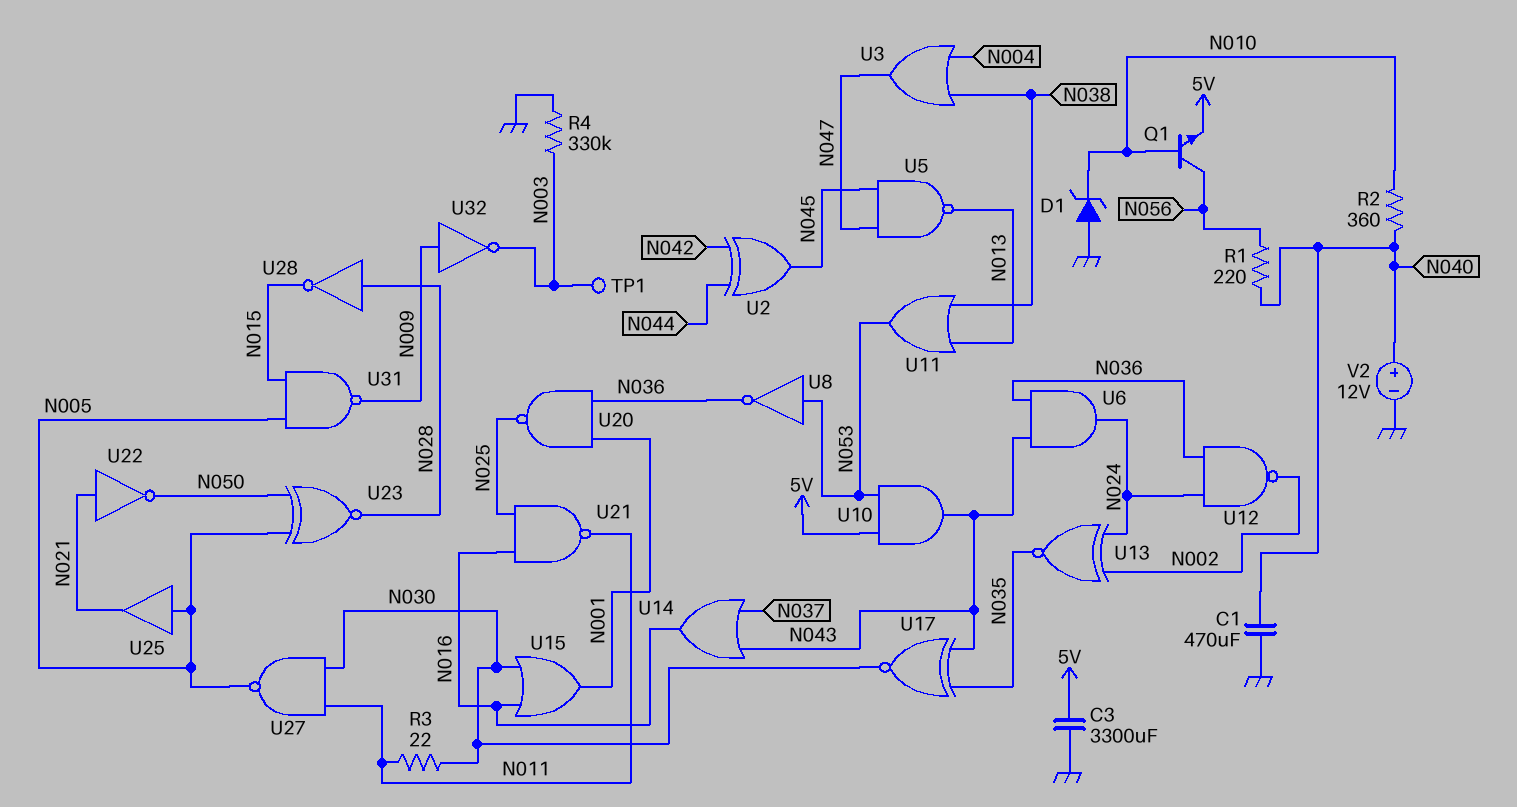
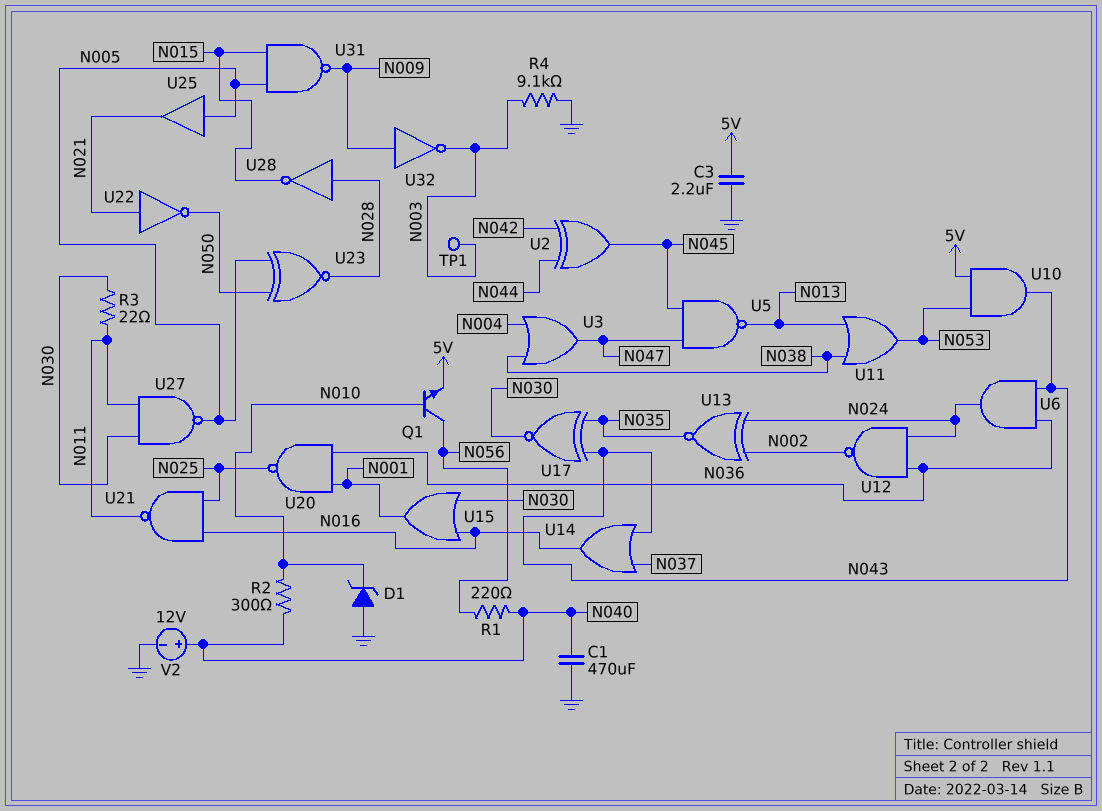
C3: 3300uF (5V, GND) -> 2.2uF (5V, GND)
R2: 360 (N010, N040) -> 300 (N010, N040)
R4: 330k (GND, N003) -> 9.1k (GND, N003)
U8: NOT (in N053, out N036) -> none

